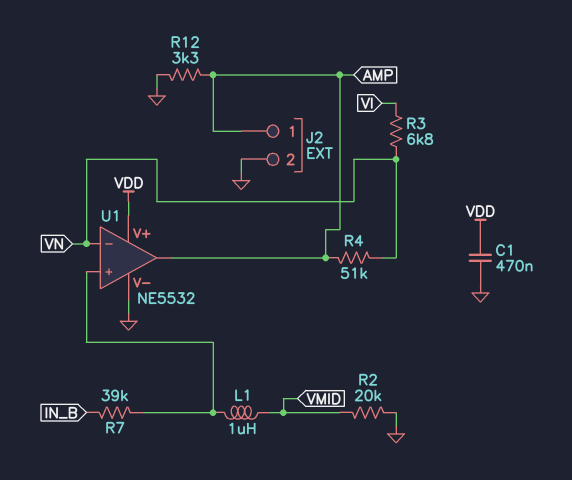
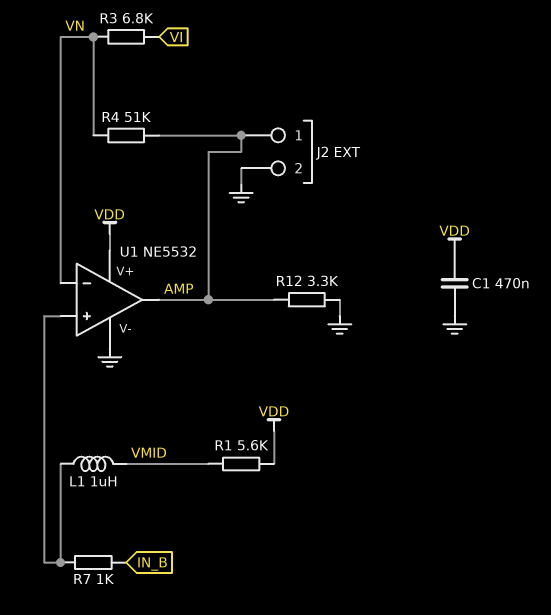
R1: none -> 5.6k (VDD, VMID)
R2: 20k (GND, VMID) -> none
R7: 39k (IN_B, U1/in+) -> 1k (IN_B, U1/in+)

